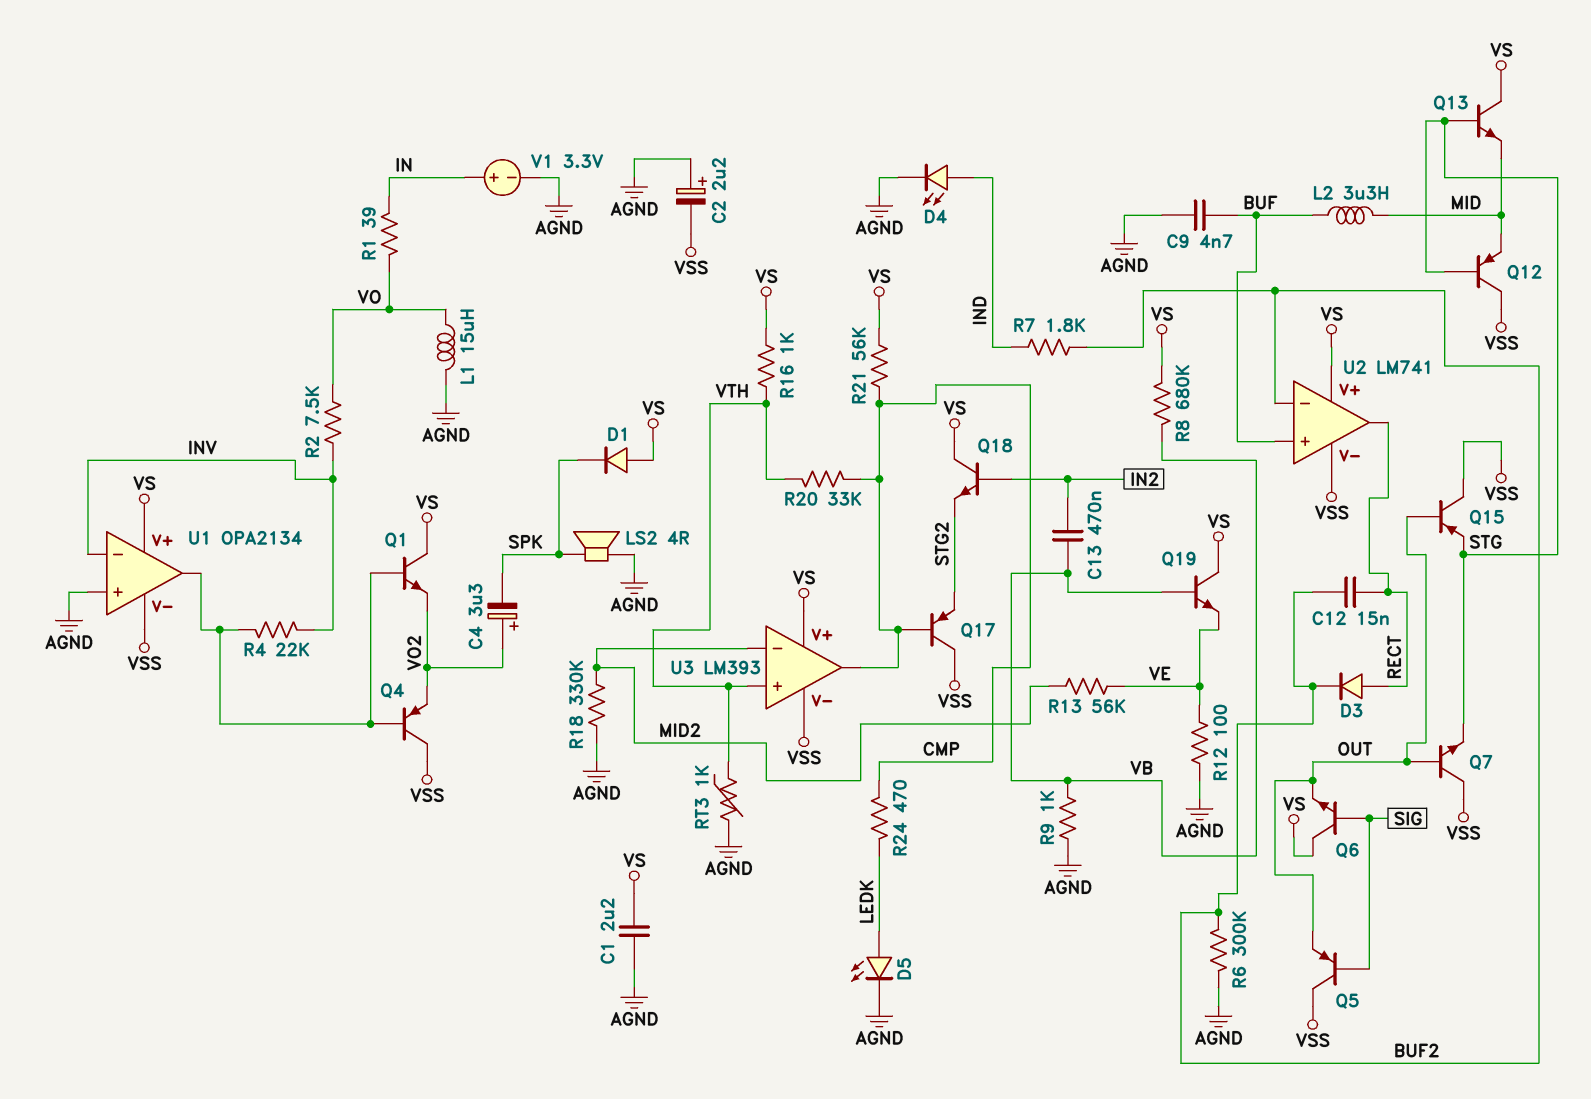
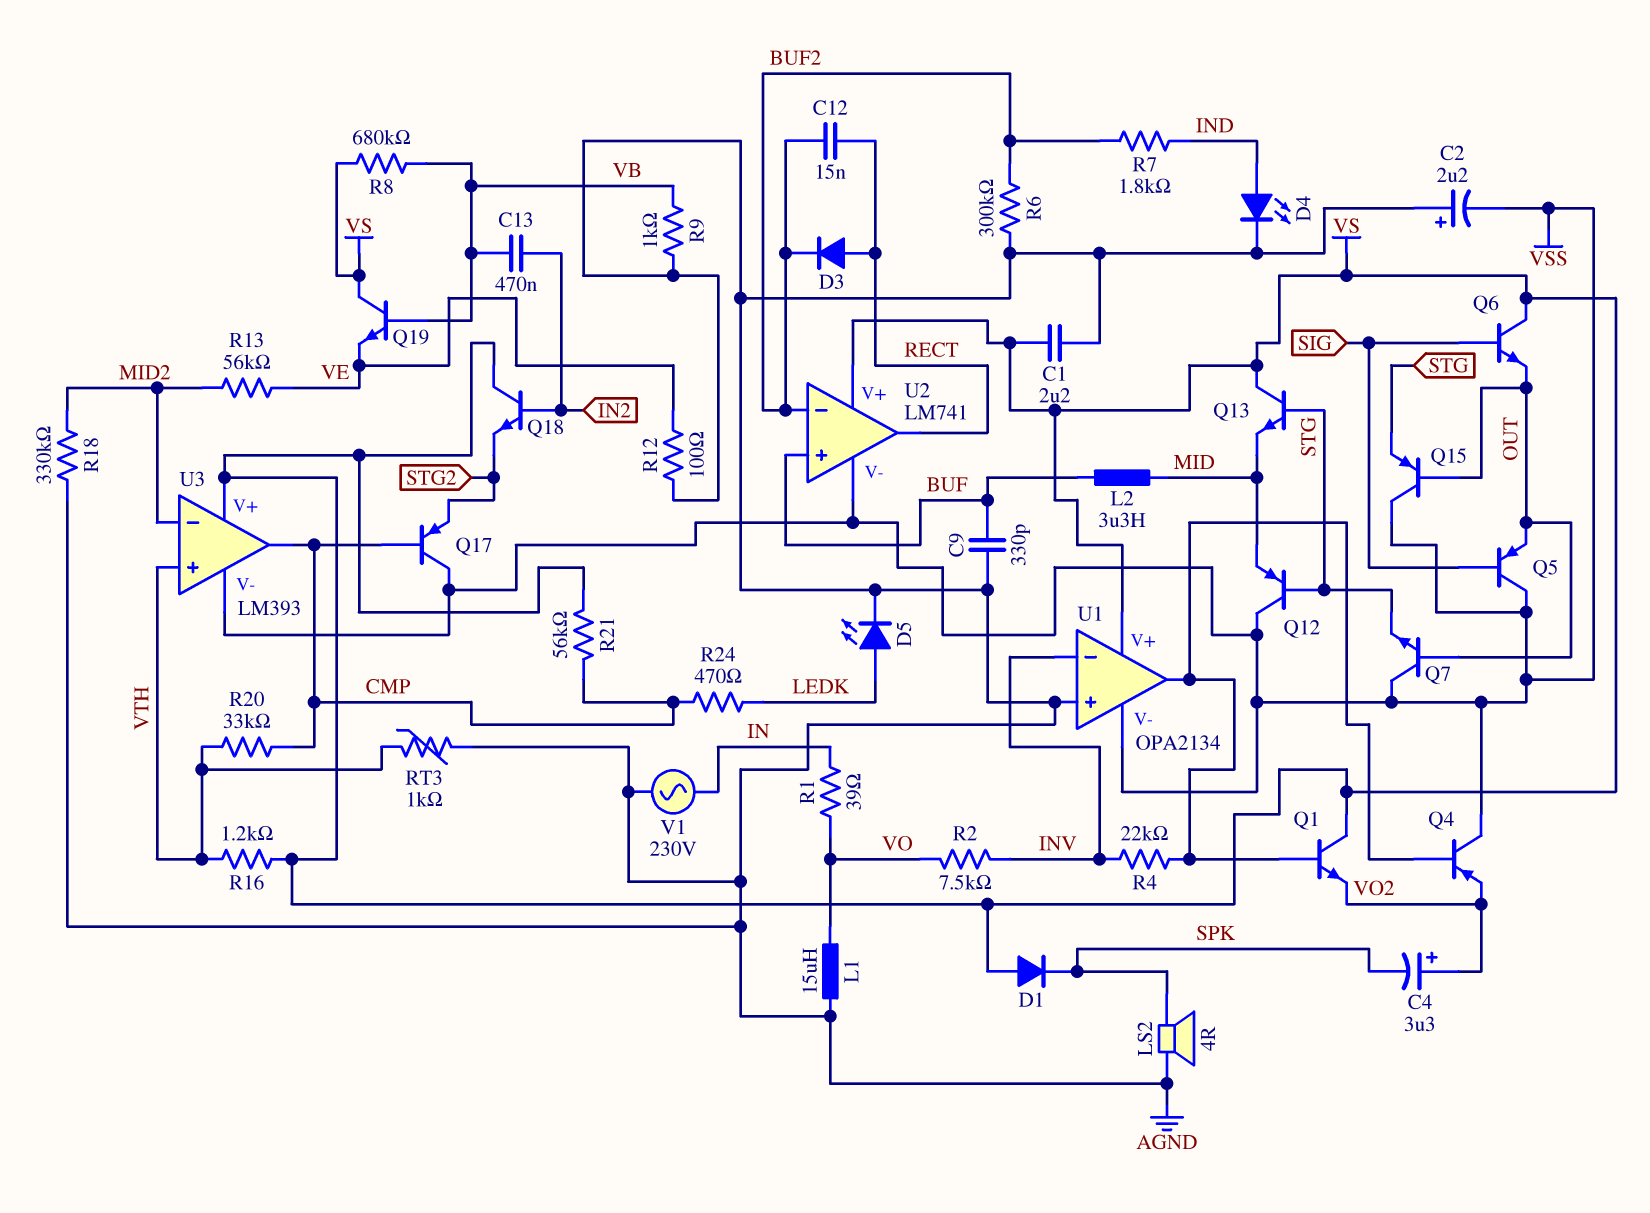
C9: 4.7nF (AGND, BUF) -> 330pF (AGND, BUF)
R16: 1k (VS, VTH) -> 1.2k (VS, VTH)
V1: 3.3V (plus IN, minus AGND) -> AC 230V (AGND, IN)

